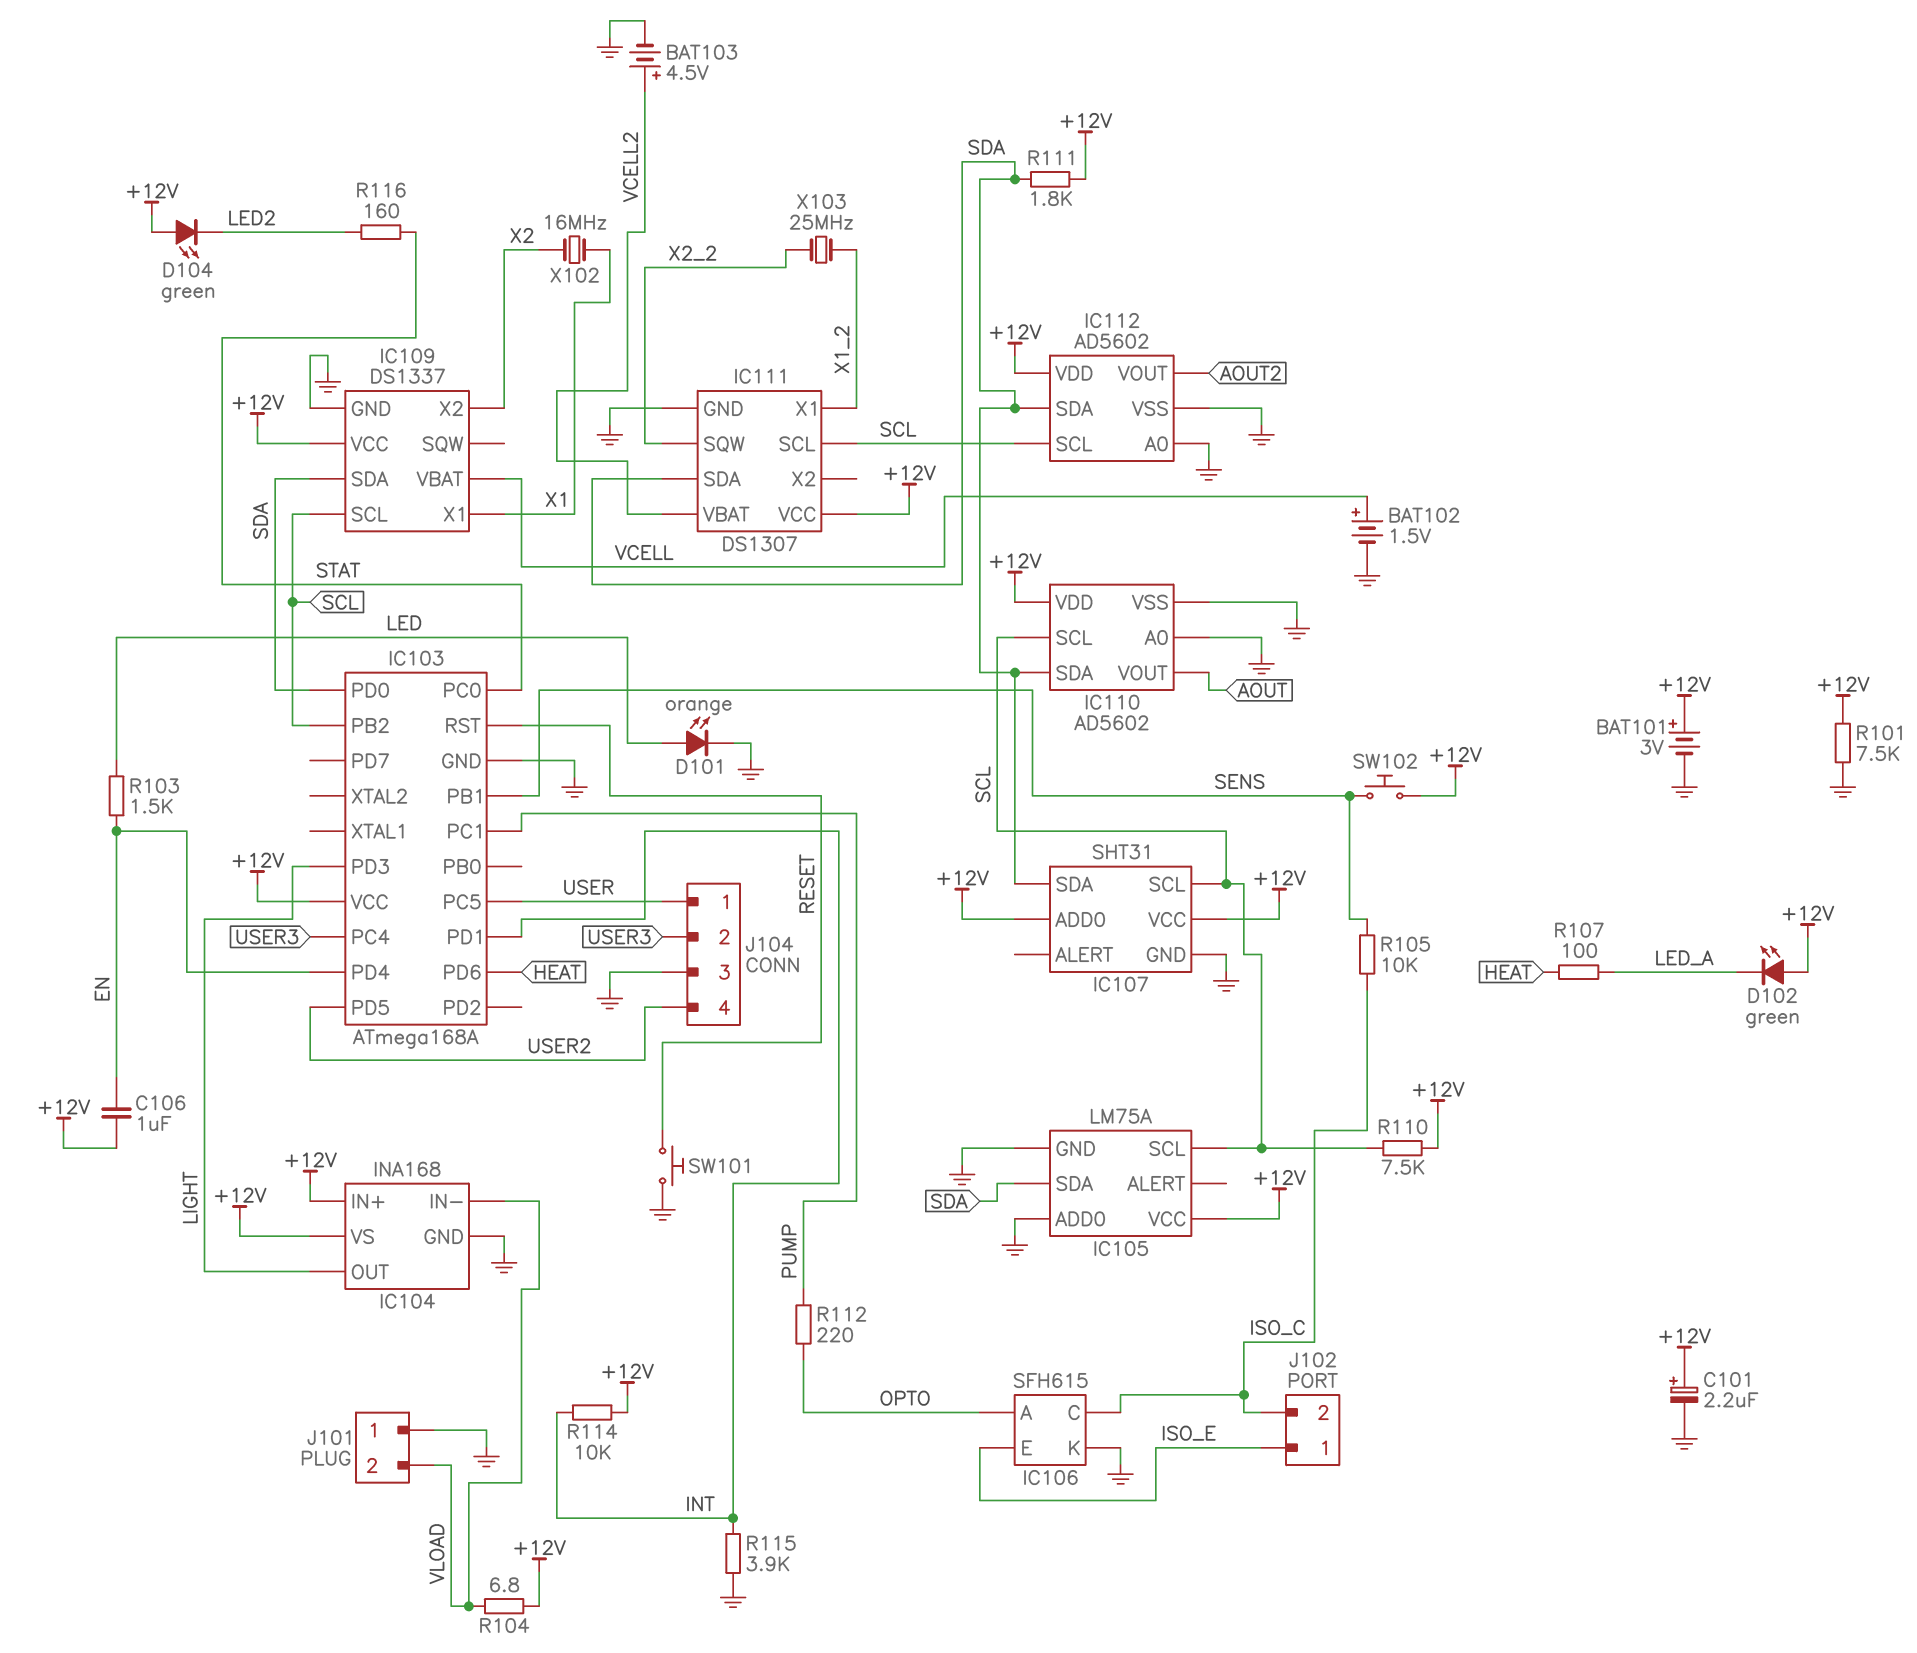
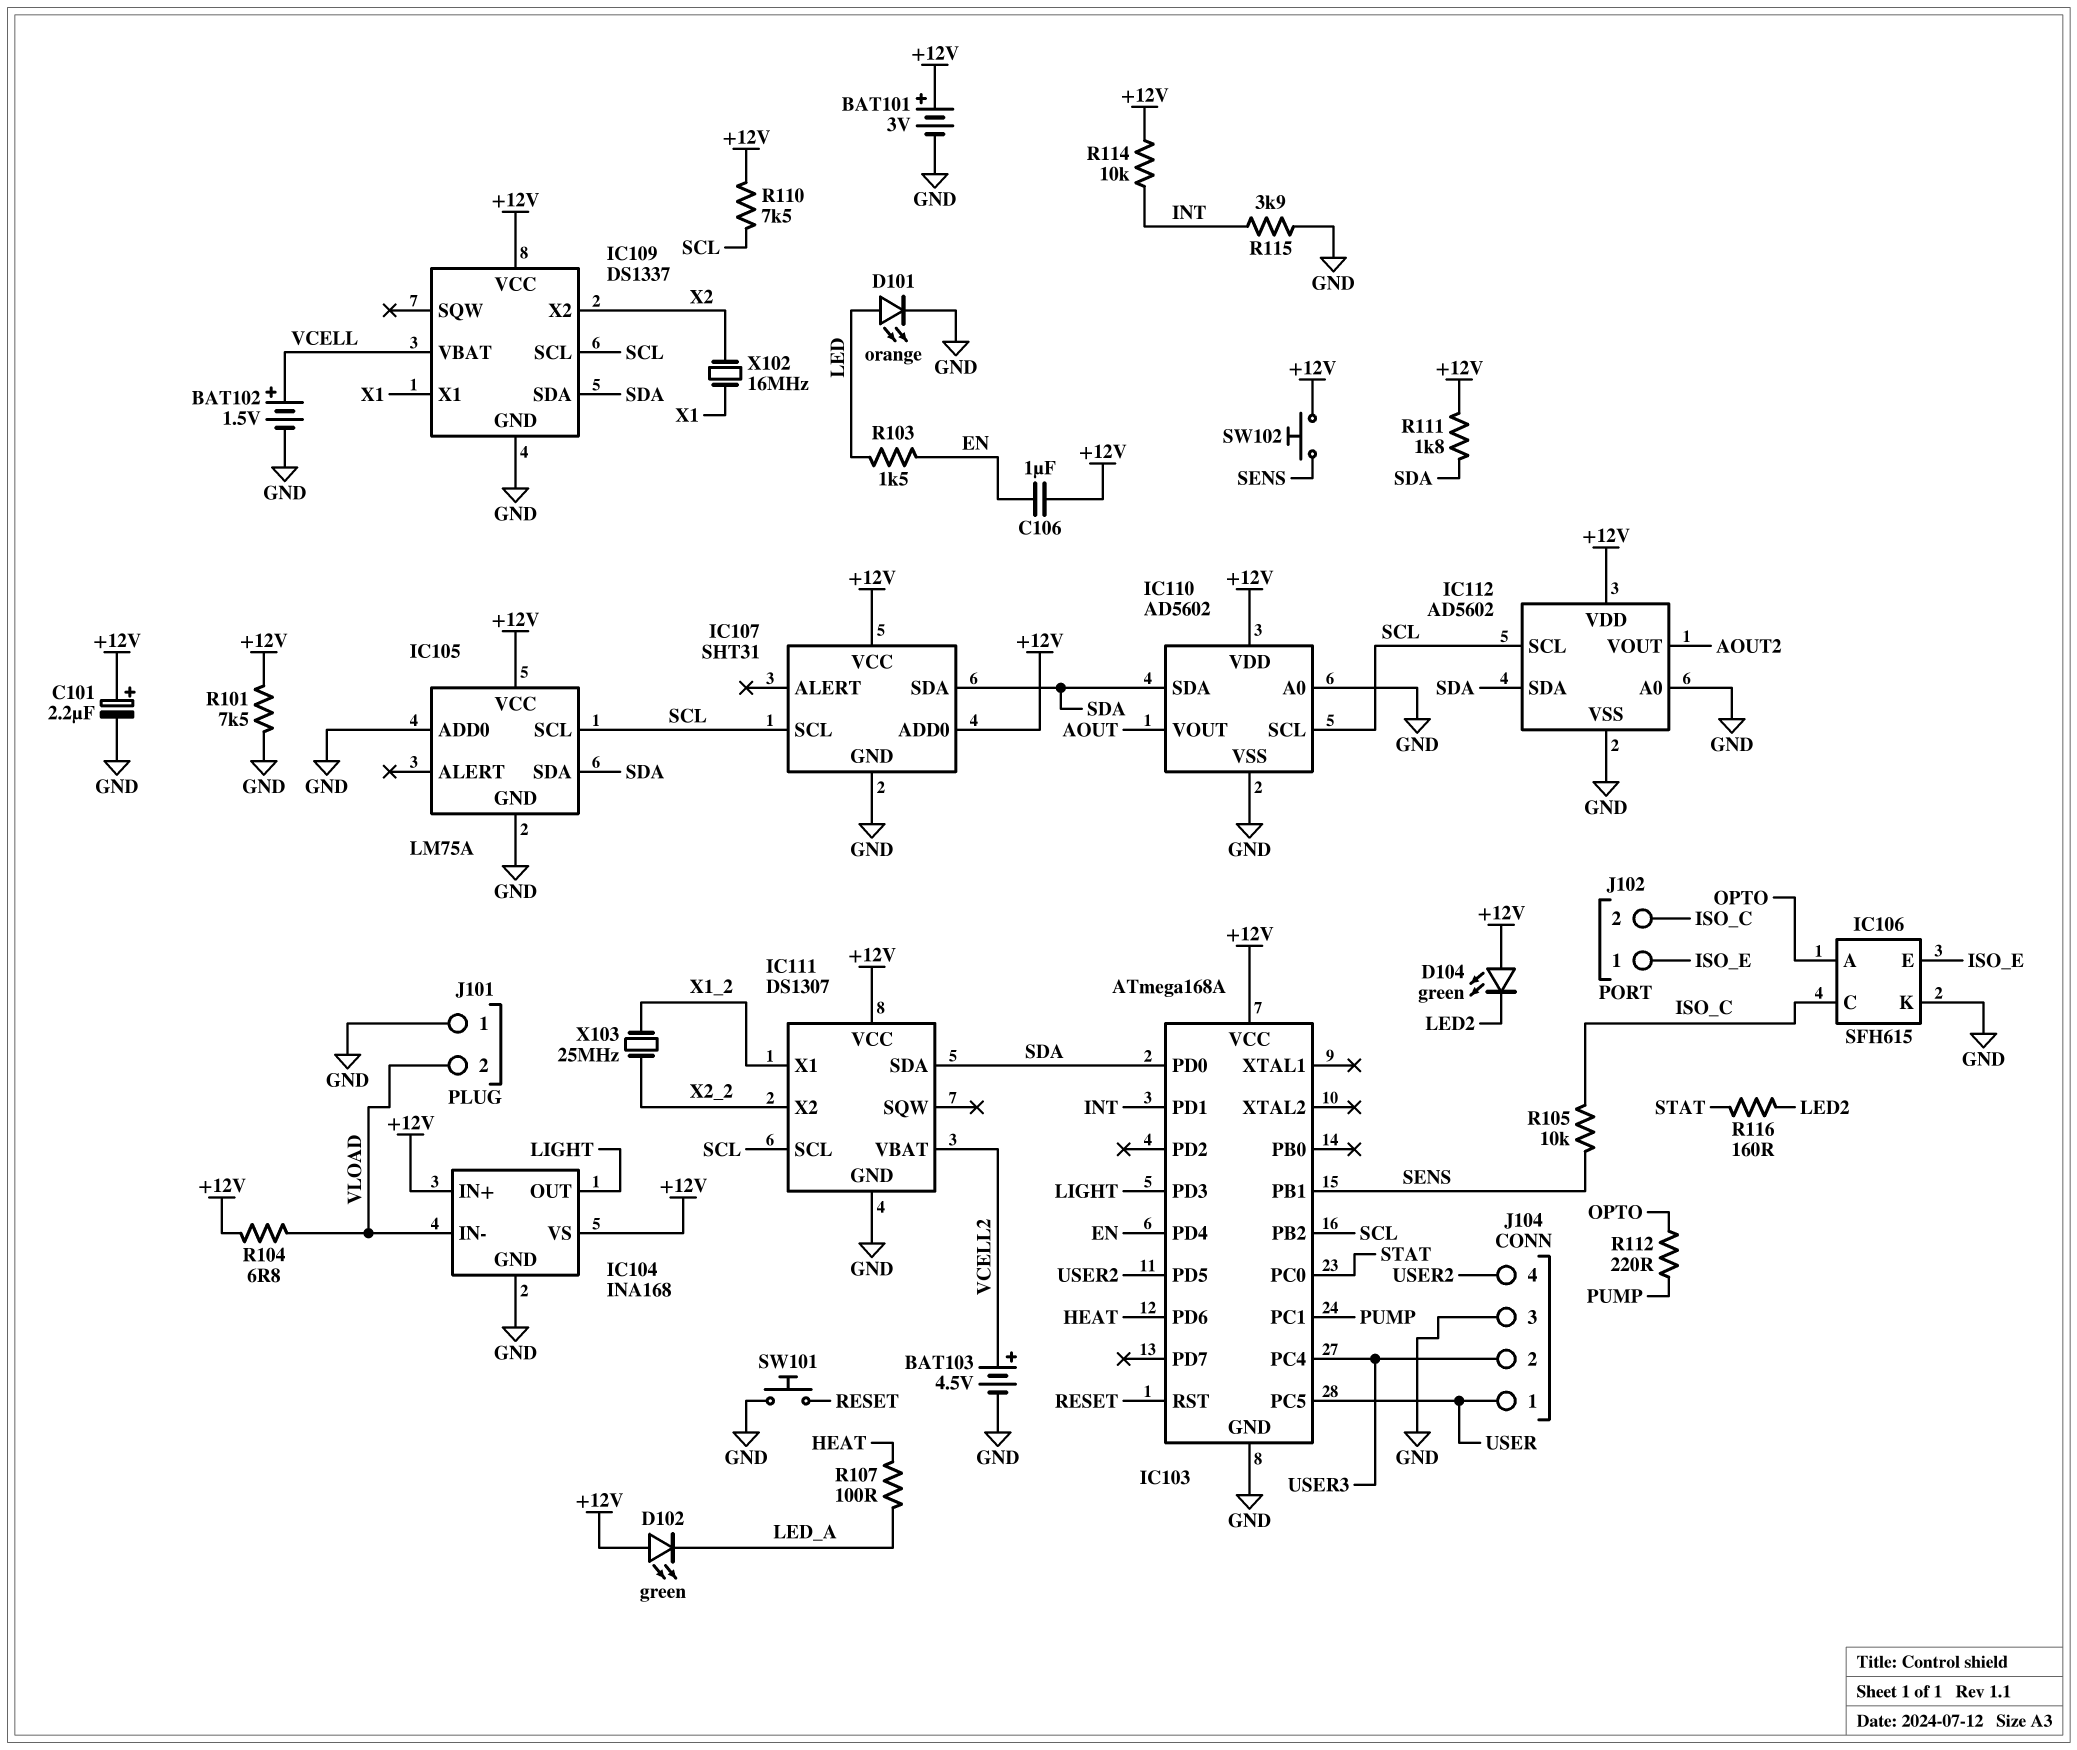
IC111 pin SQW: X2_2 -> none
IC111 pin X2: none -> X2_2

